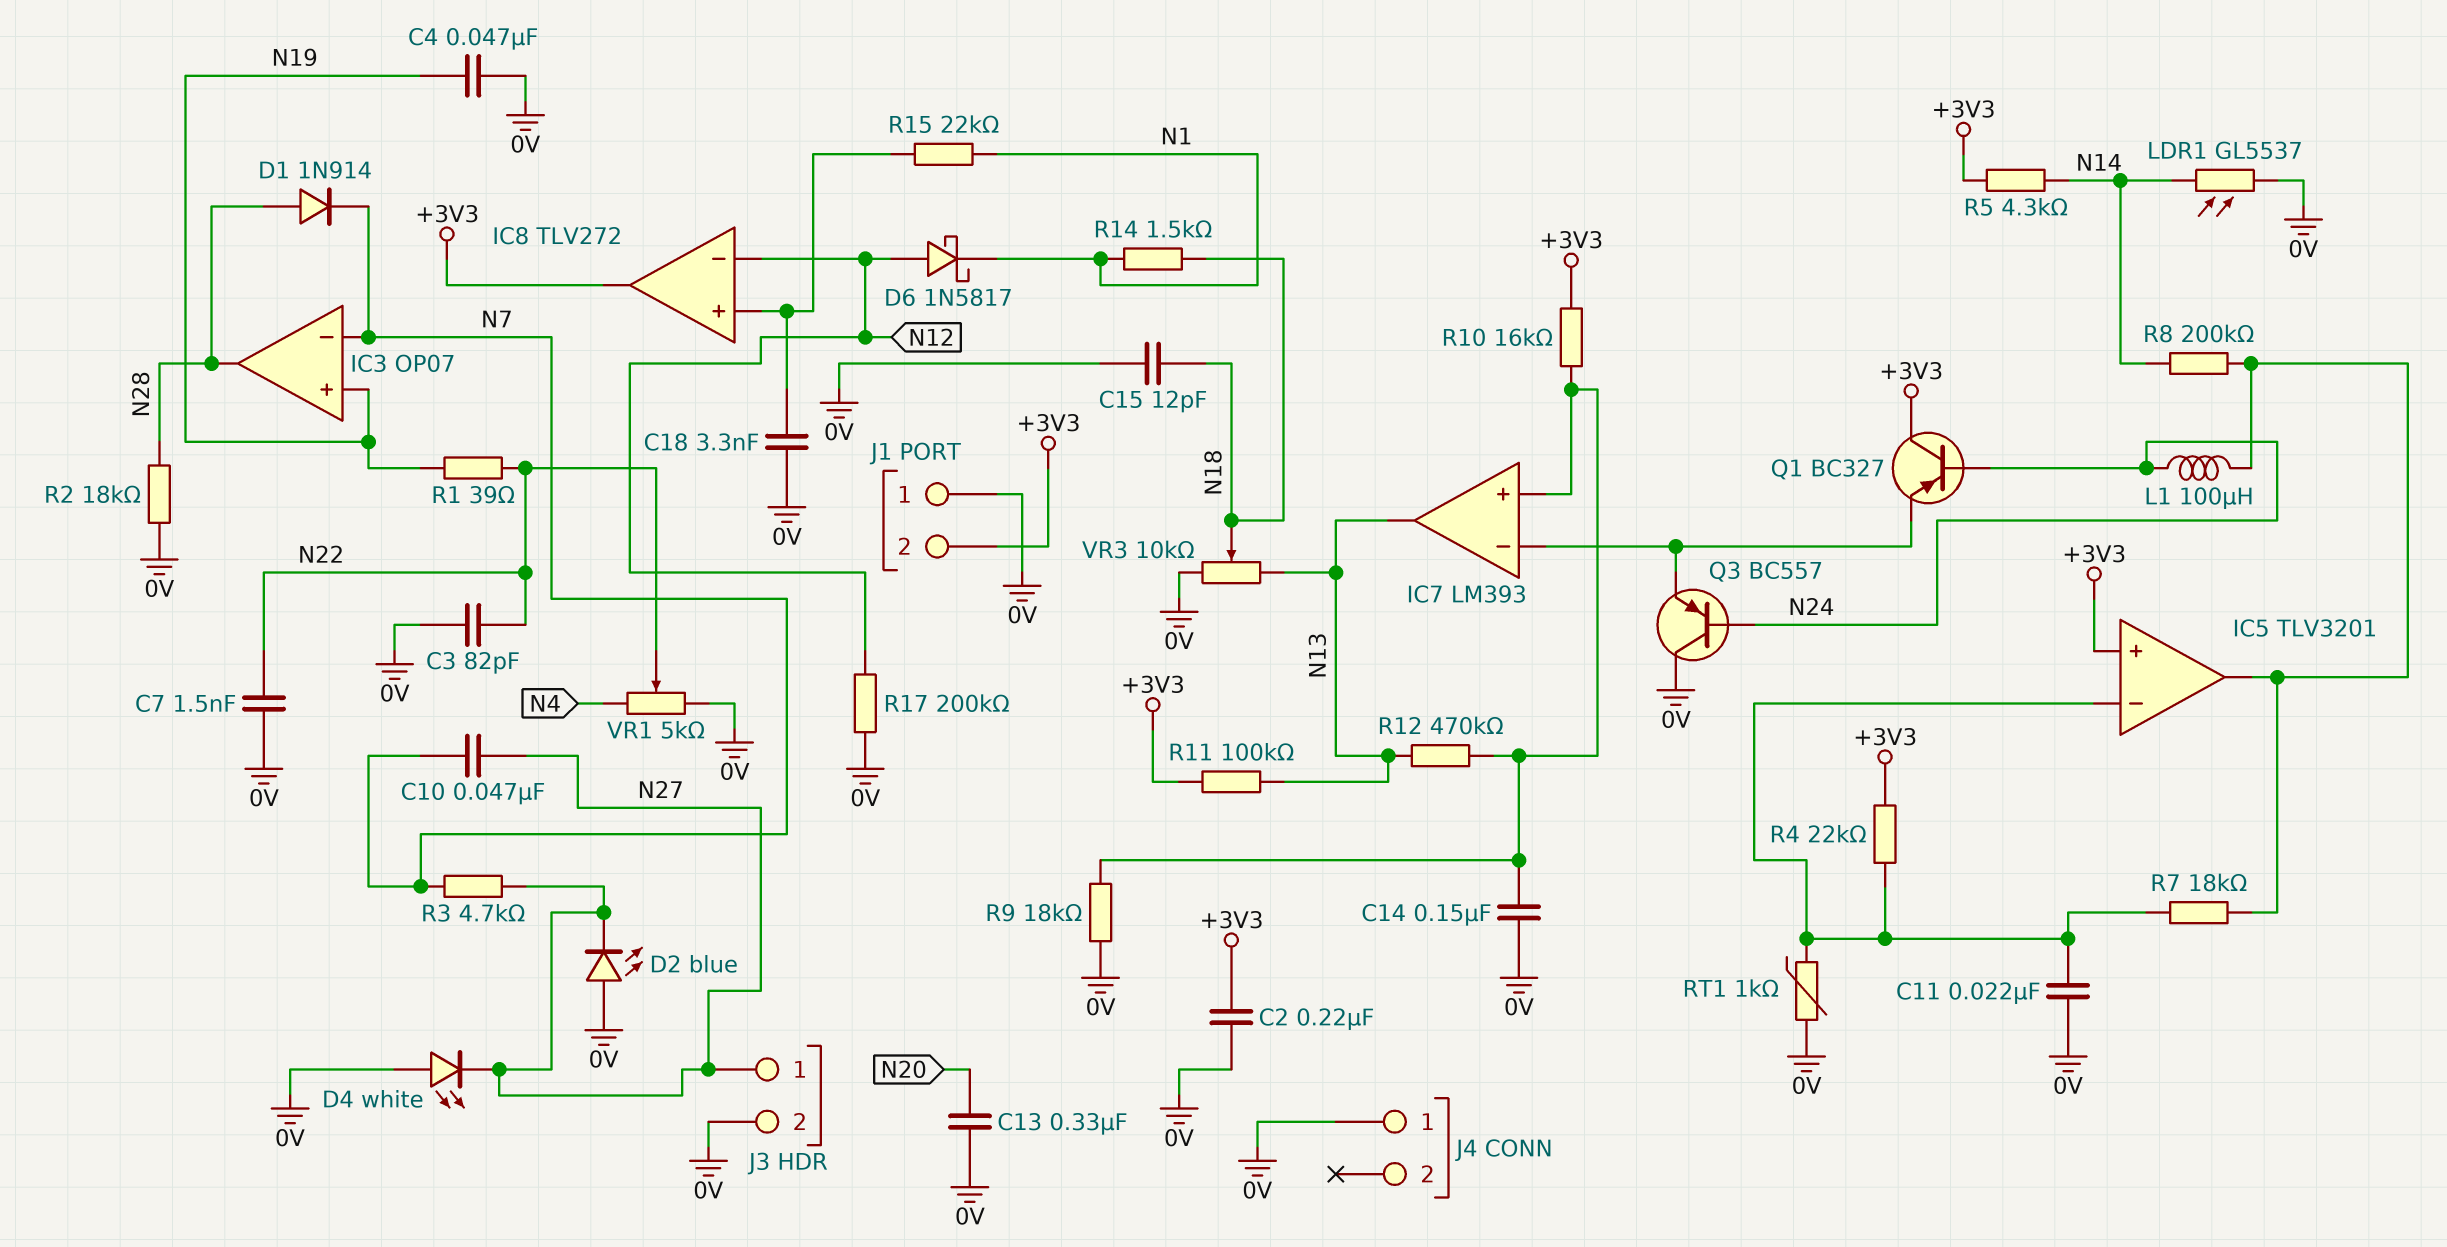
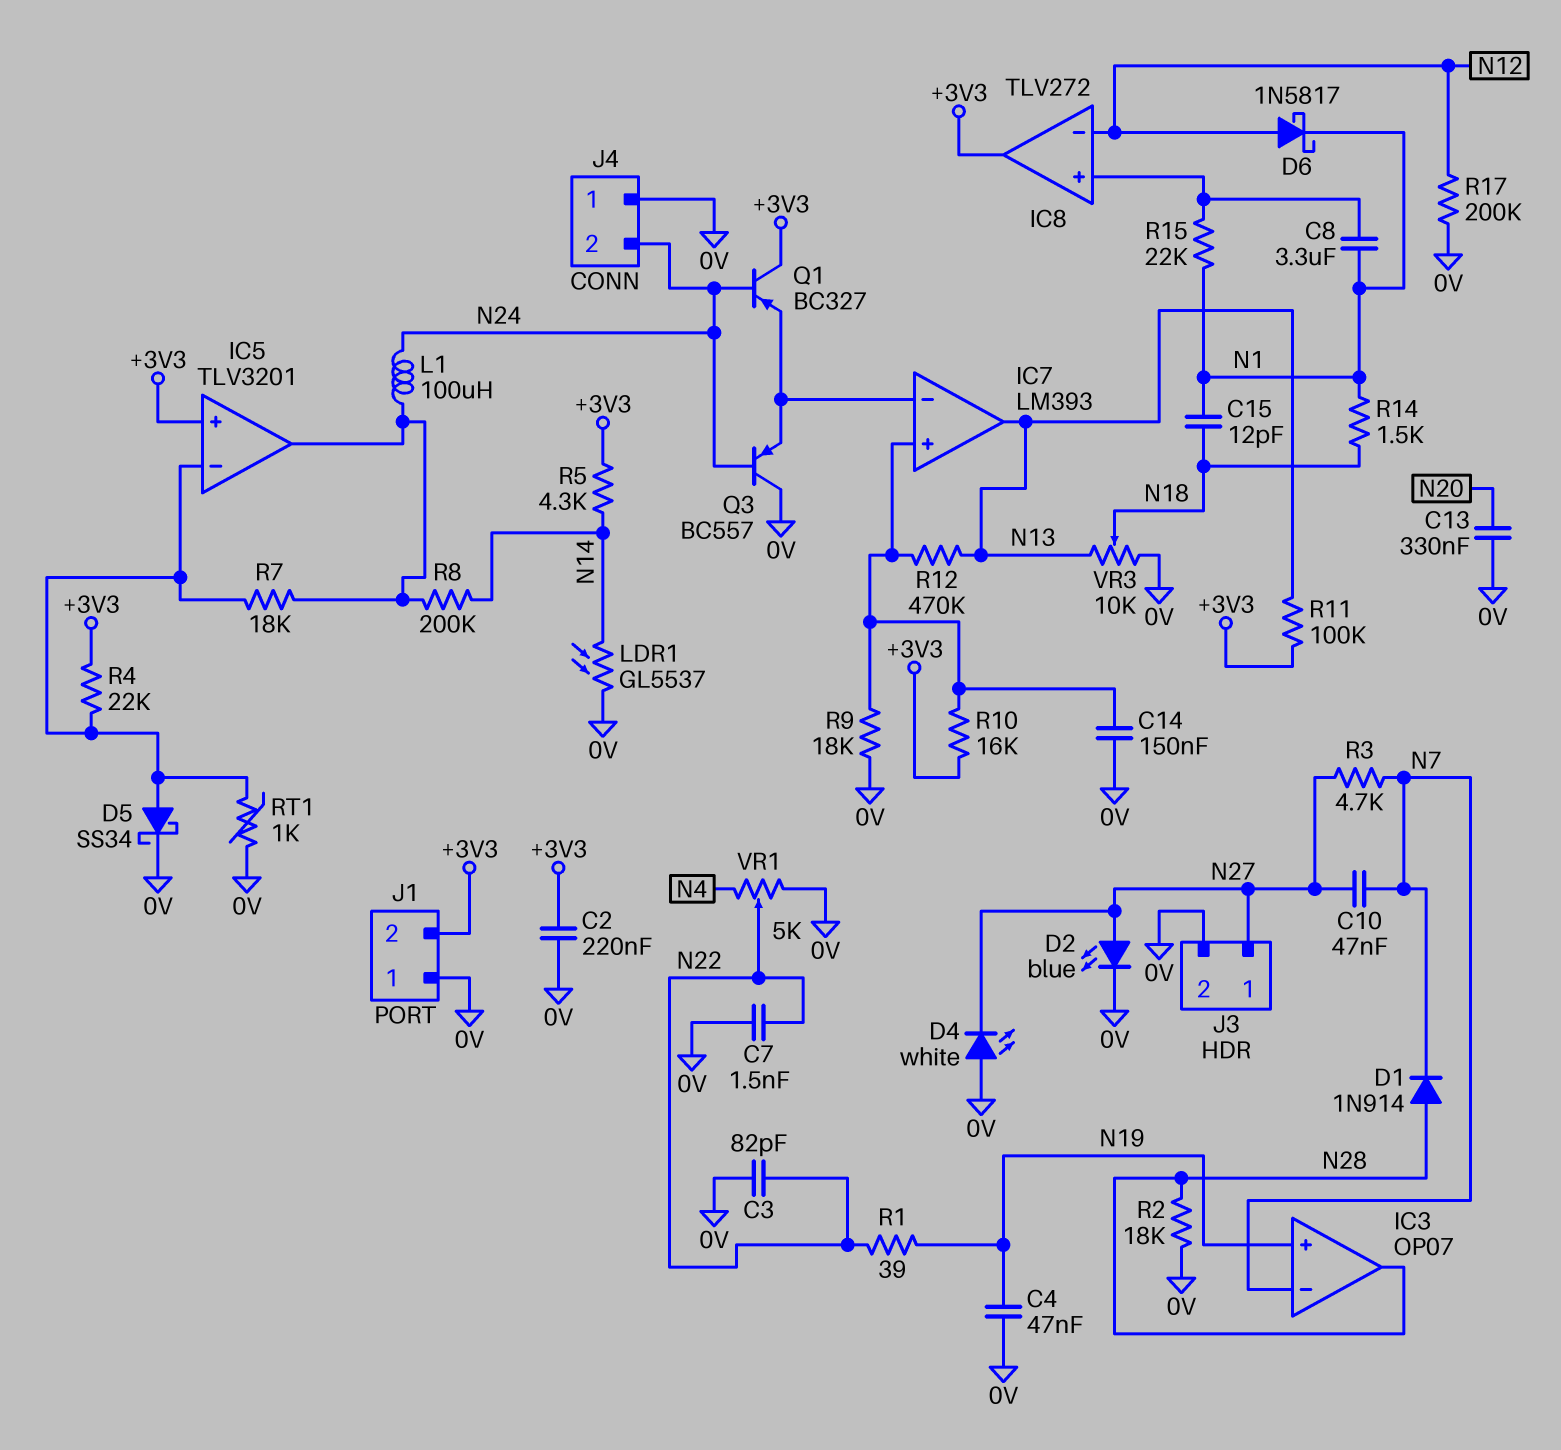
C8: none -> 3.3uF (IC8/in+, N1)
C11: 22nF (0V, IC5/in-) -> none
C15: 12pF (0V, N18) -> 12pF (N1, N18)
C18: 3.3nF (0V, IC8/in+) -> none
D2: LED blue (A 0V, K N27) -> LED blue (A N27, K 0V)
D5: none -> schottky SS34 (A IC5/in-, K 0V)
J4 pin 2: none -> N24

